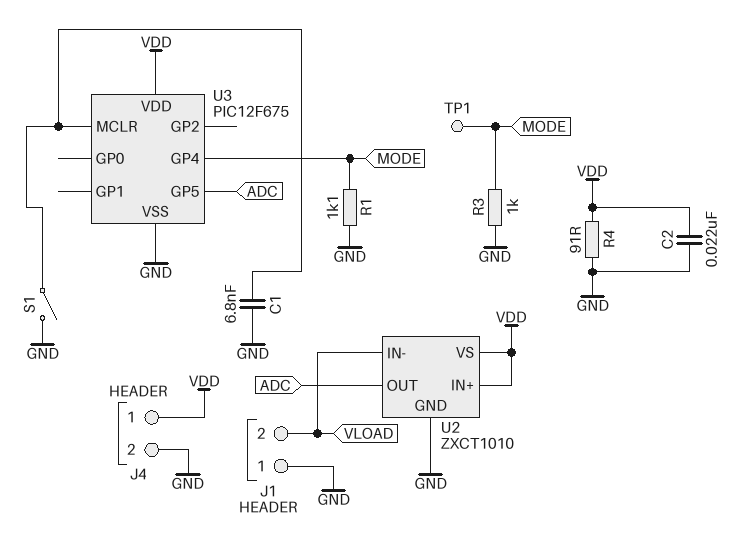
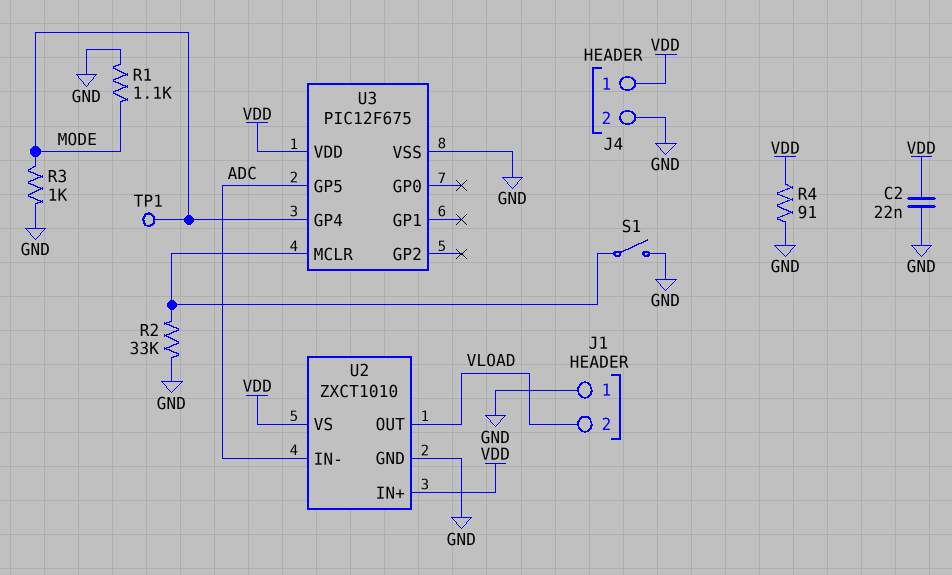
C1: 6.8nF (GND, U3/MCLR) -> none
R2: none -> 33k (GND, U3/MCLR)
U2 pin IN-: VLOAD -> ADC
U2 pin OUT: ADC -> VLOAD

